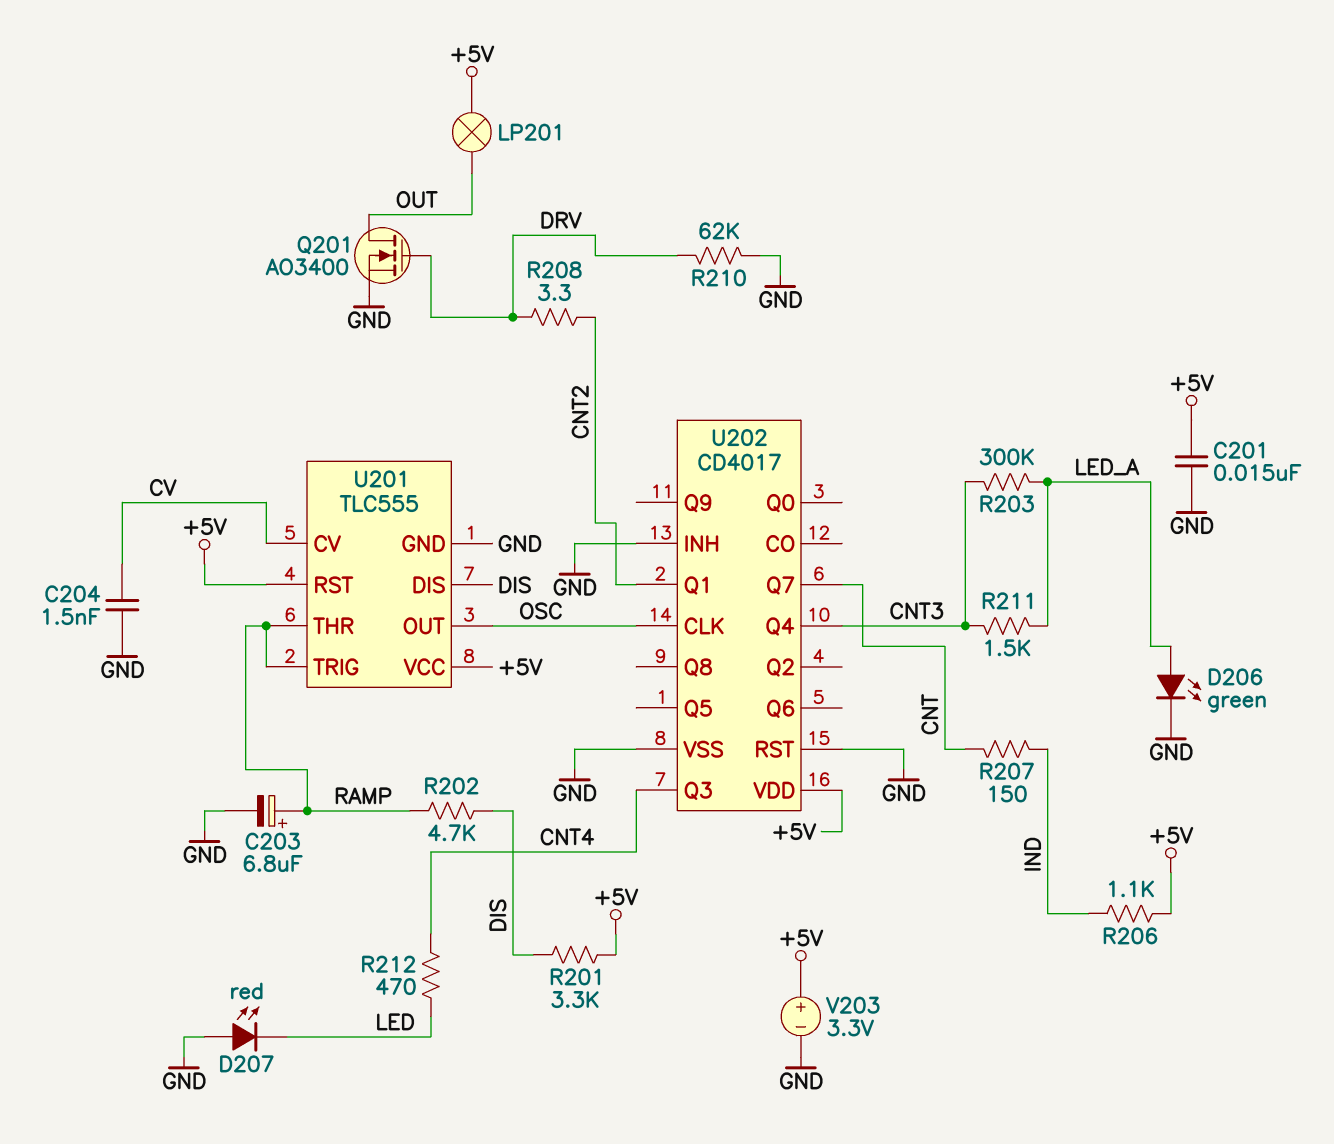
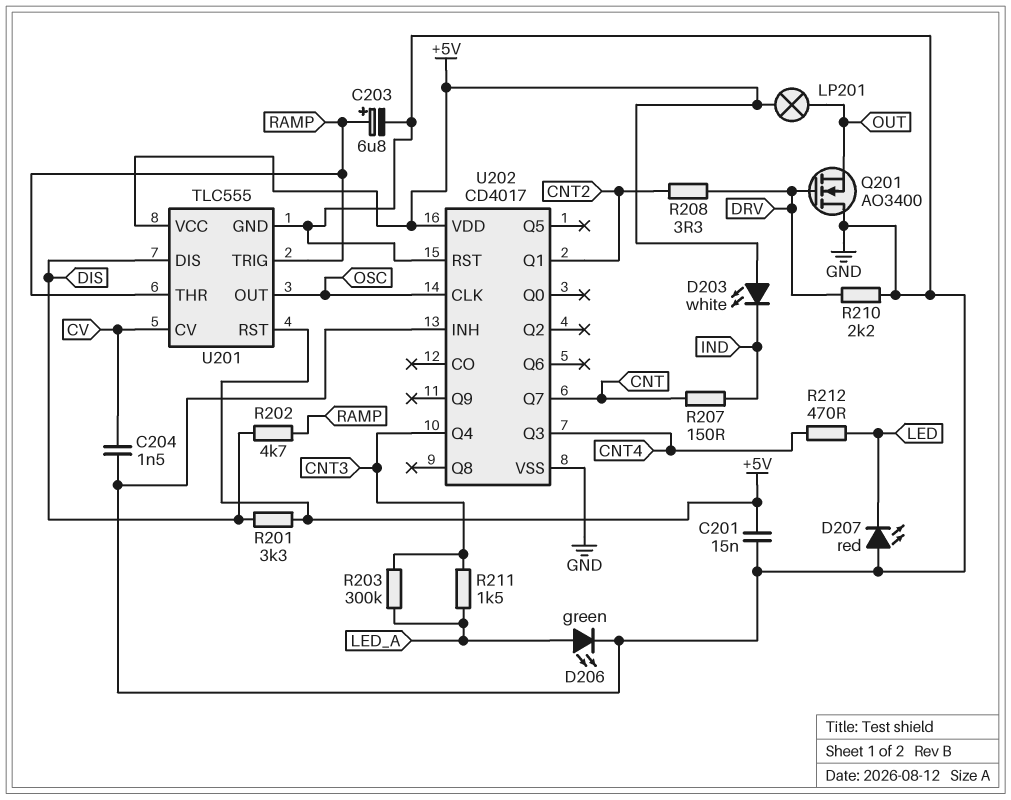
D203: none -> LED white (A +5V, K IND)
Q201: NMOS AO3400 (G DRV, D OUT, S GND) -> NMOS AO3400 (G DRV, D GND, S OUT)
R206: 1.1k (+5V, IND) -> none
R210: 62k (DRV, GND) -> 2.2k (DRV, GND)
V203: 3.3V (plus +5V, minus GND) -> none

